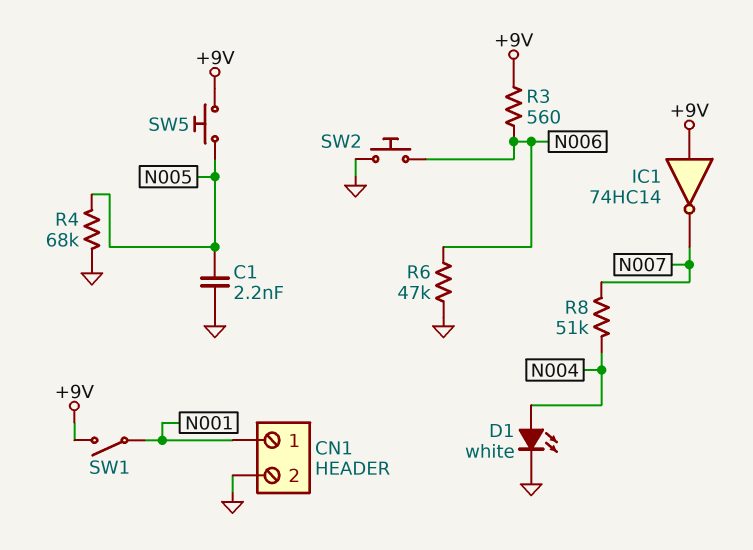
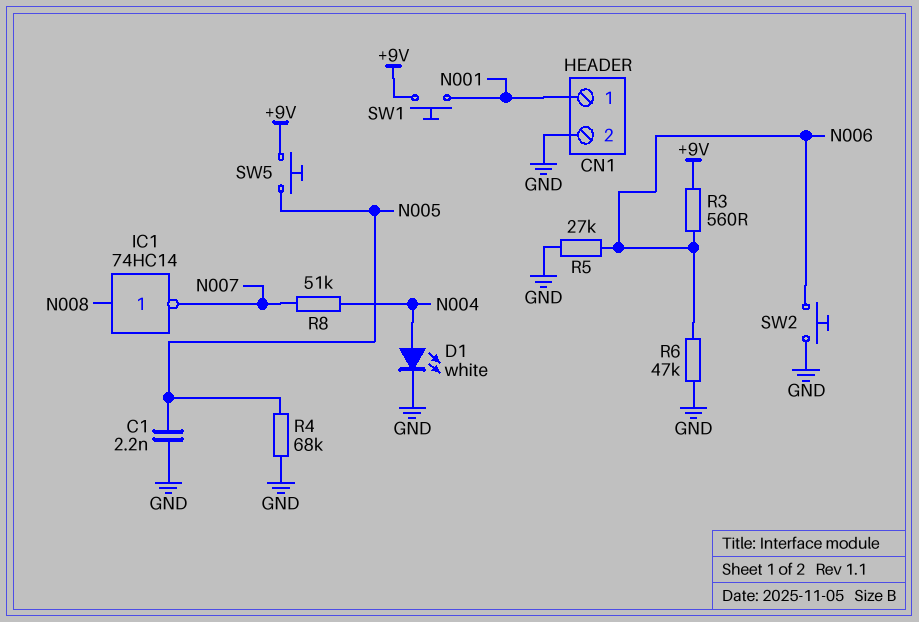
IC1: NOT 74HC14 (in +9V, out N007) -> NOT 74HC14 (in N008, out N007)
R5: none -> 27k (GND, N006)
SW1: switch (+9V, N001) -> button (+9V, N001)

